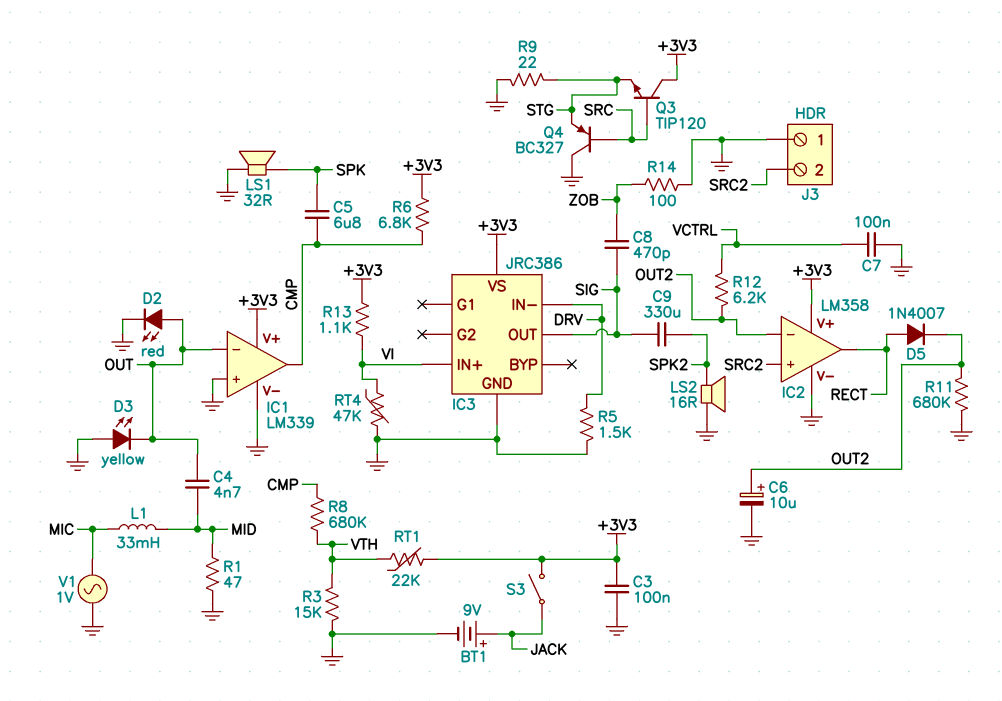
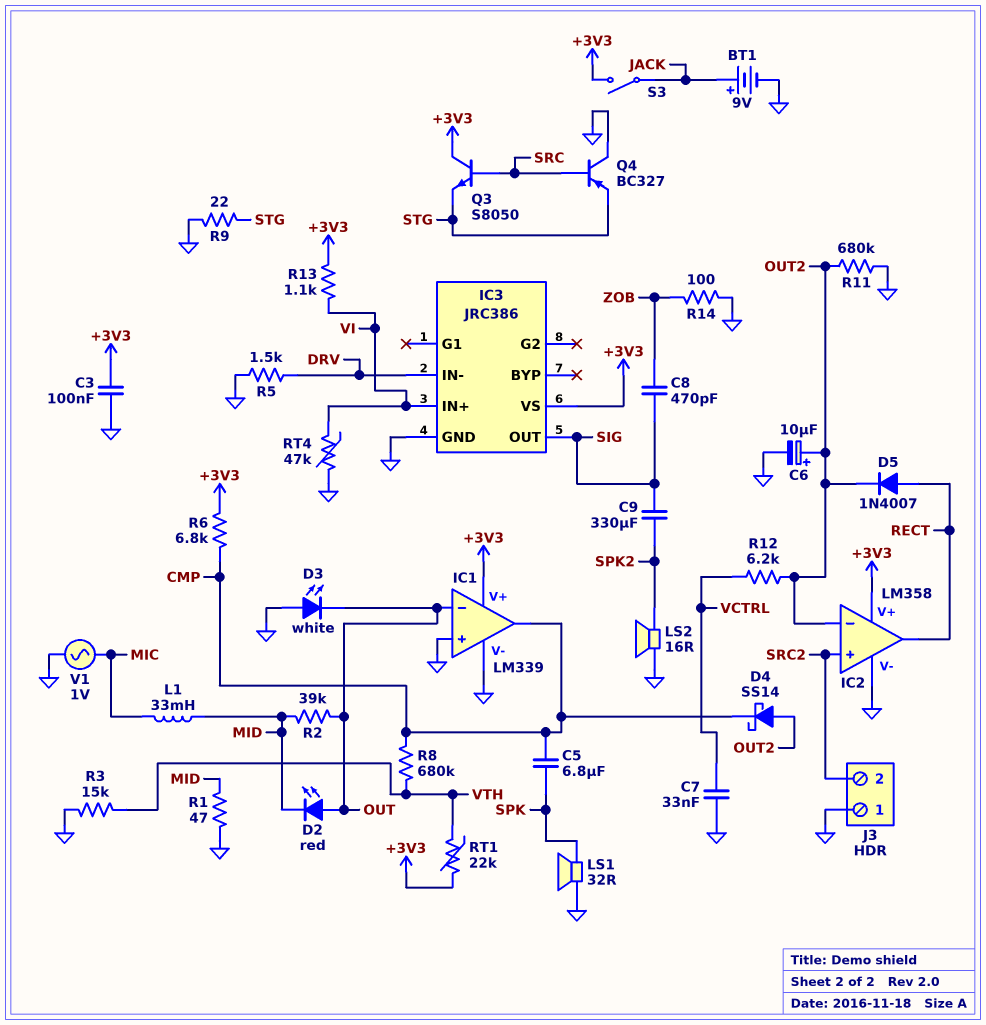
C4: 4.7nF (MID, OUT) -> none
C7: 100nF (GND, VCTRL) -> 33nF (GND, VCTRL)
D2: LED red (A OUT, K GND) -> LED red (A OUT, K MID)
D3: LED yellow (A GND, K OUT) -> LED white (A GND, K OUT)
D4: none -> schottky SS14 (A OUT2, K CMP)
Q3: NPN TIP120 (B SRC, C +3V3, E STG) -> NPN S8050 (B SRC, C +3V3, E STG)
R2: none -> 39k (MID, OUT)

